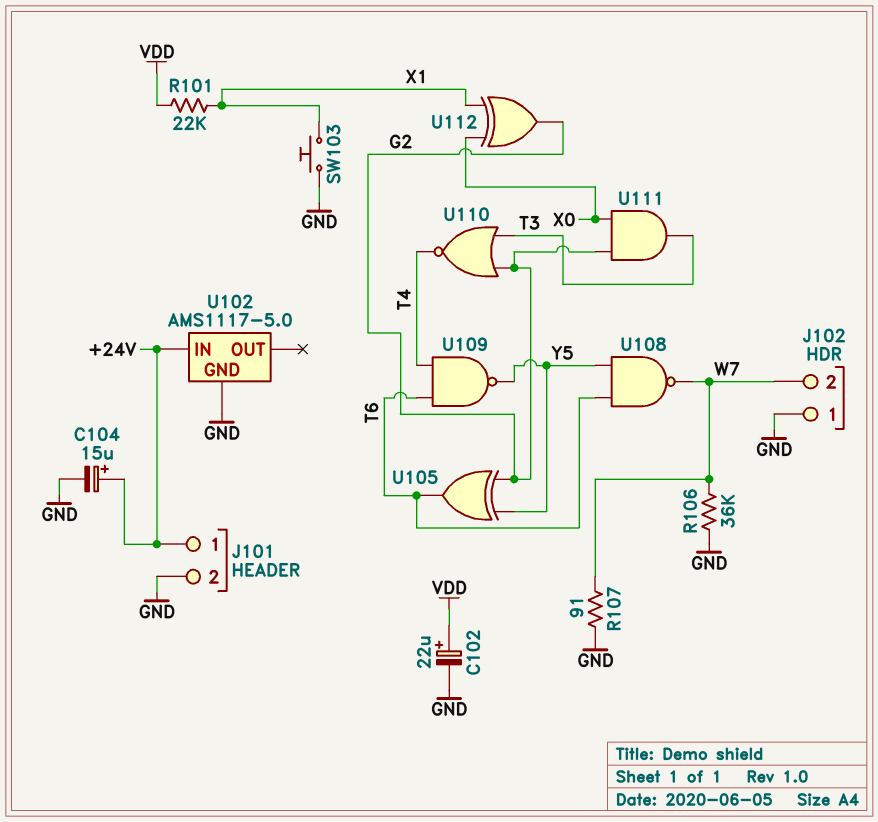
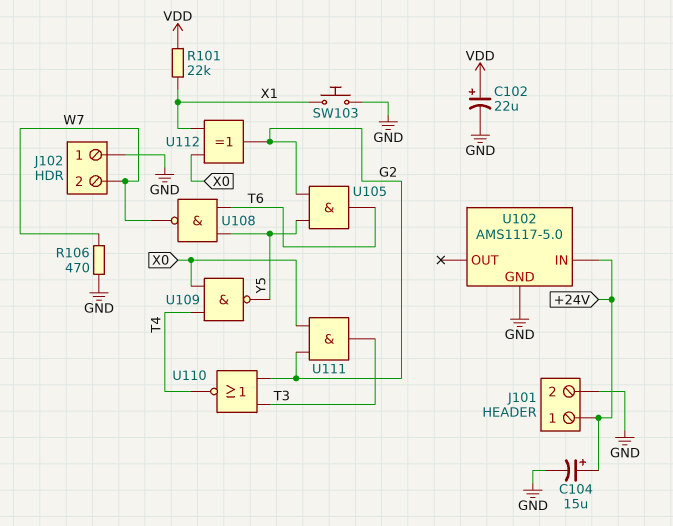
R106: 36k (GND, W7) -> 470 (GND, W7)
R107: 91 (GND, W7) -> none
U105: XOR (in G2, in Y5, out T6) -> AND (in G2, in Y5, out T6)
U109: NAND (in T4, in T6, out Y5) -> NAND (in T4, in X0, out Y5)

